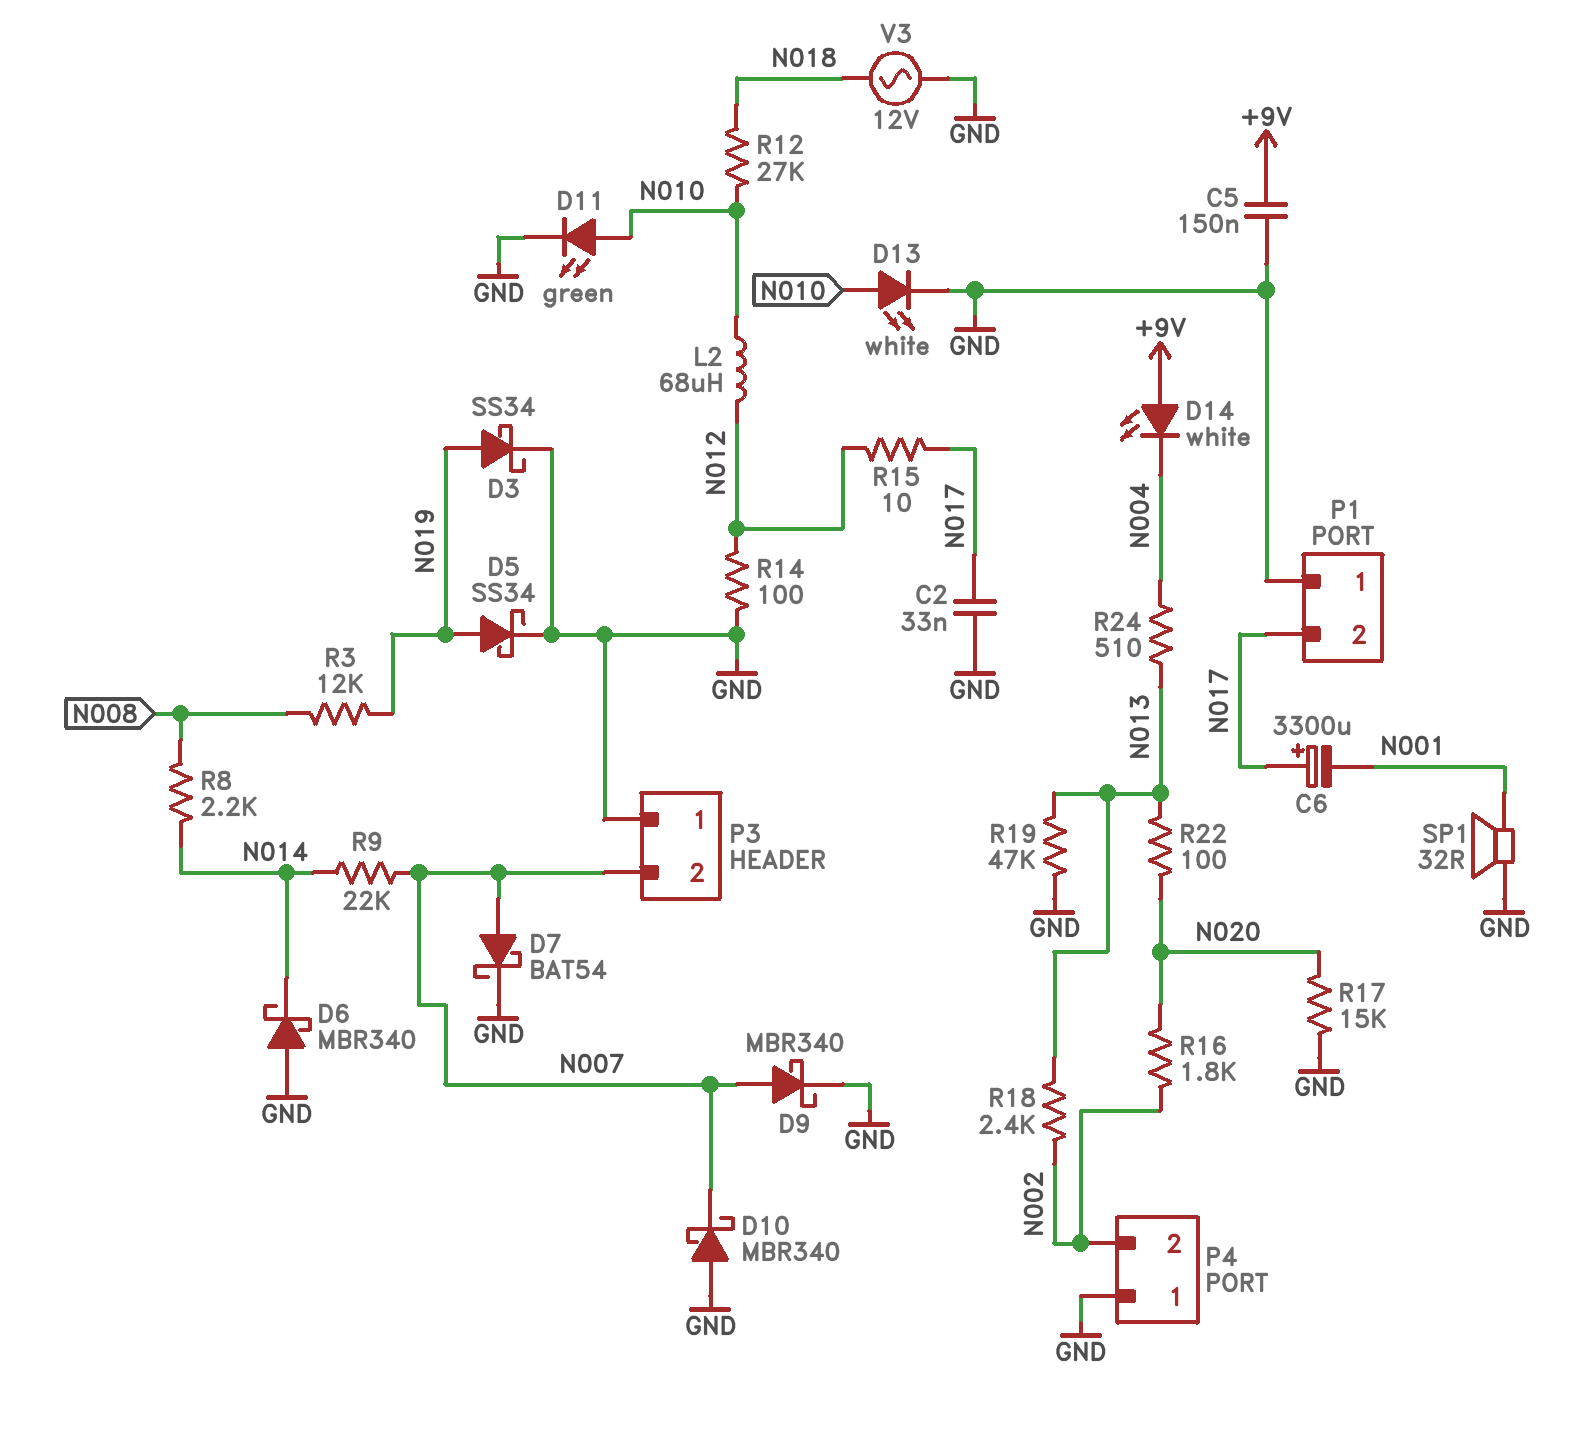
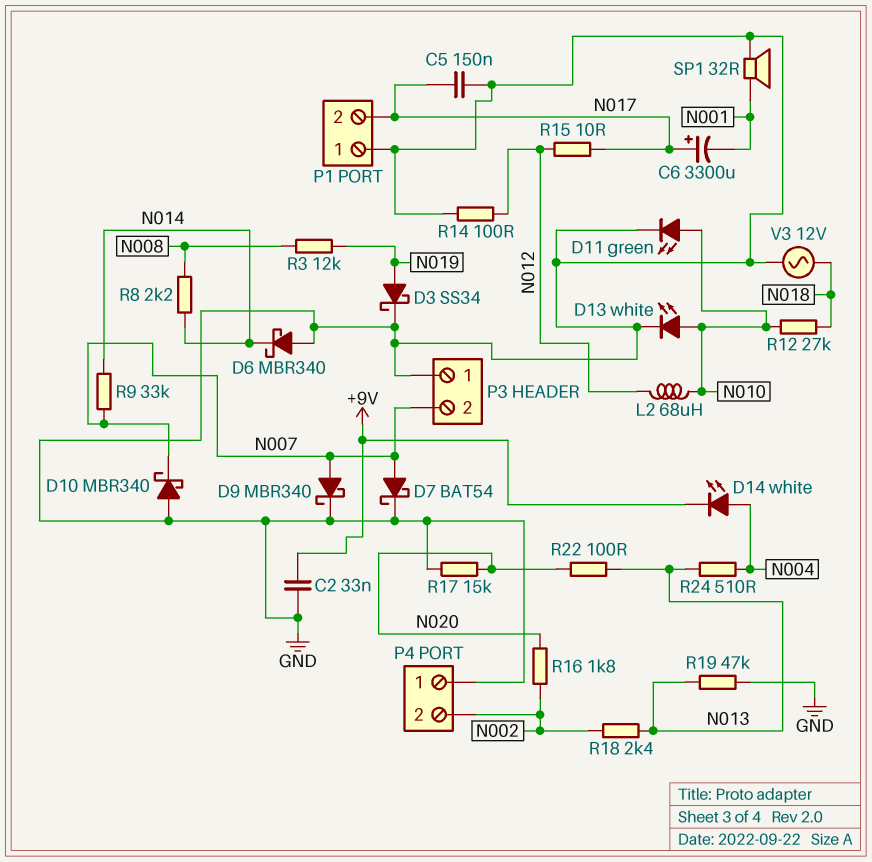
C2: 33nF (GND, N017) -> 33nF (+9V, GND)
C5: 150nF (+9V, GND) -> 150nF (GND, N017)
D5: schottky SS34 (A N019, K GND) -> none
D14: LED white (A +9V, K N004) -> LED white (A N004, K +9V)
R9: 22k (N007, N014) -> 33k (N007, N014)

